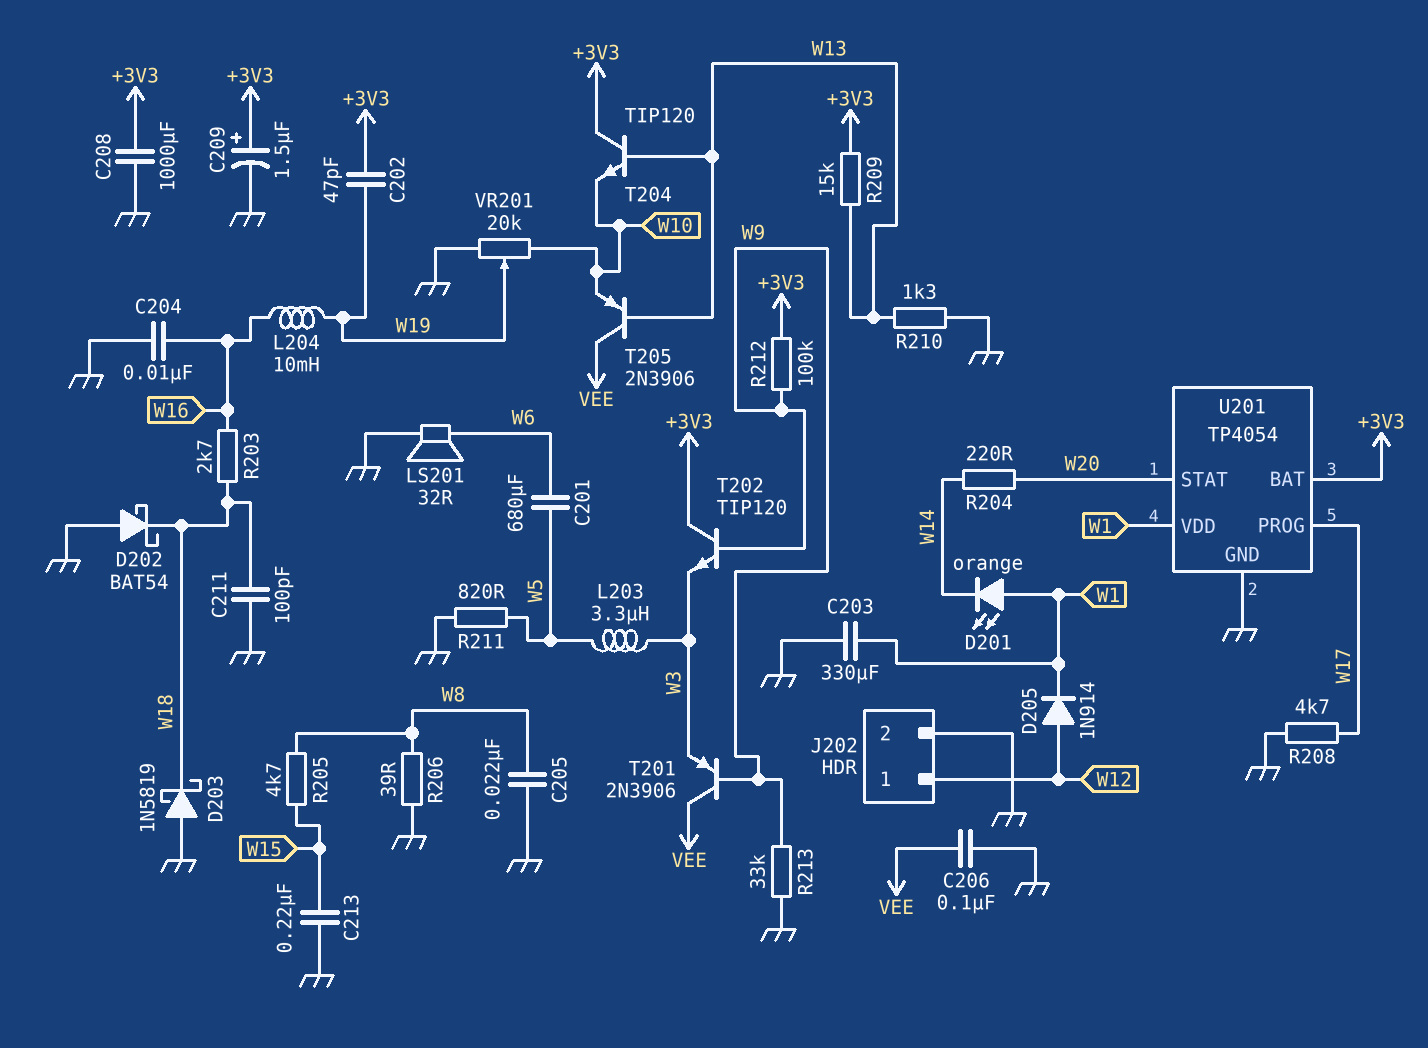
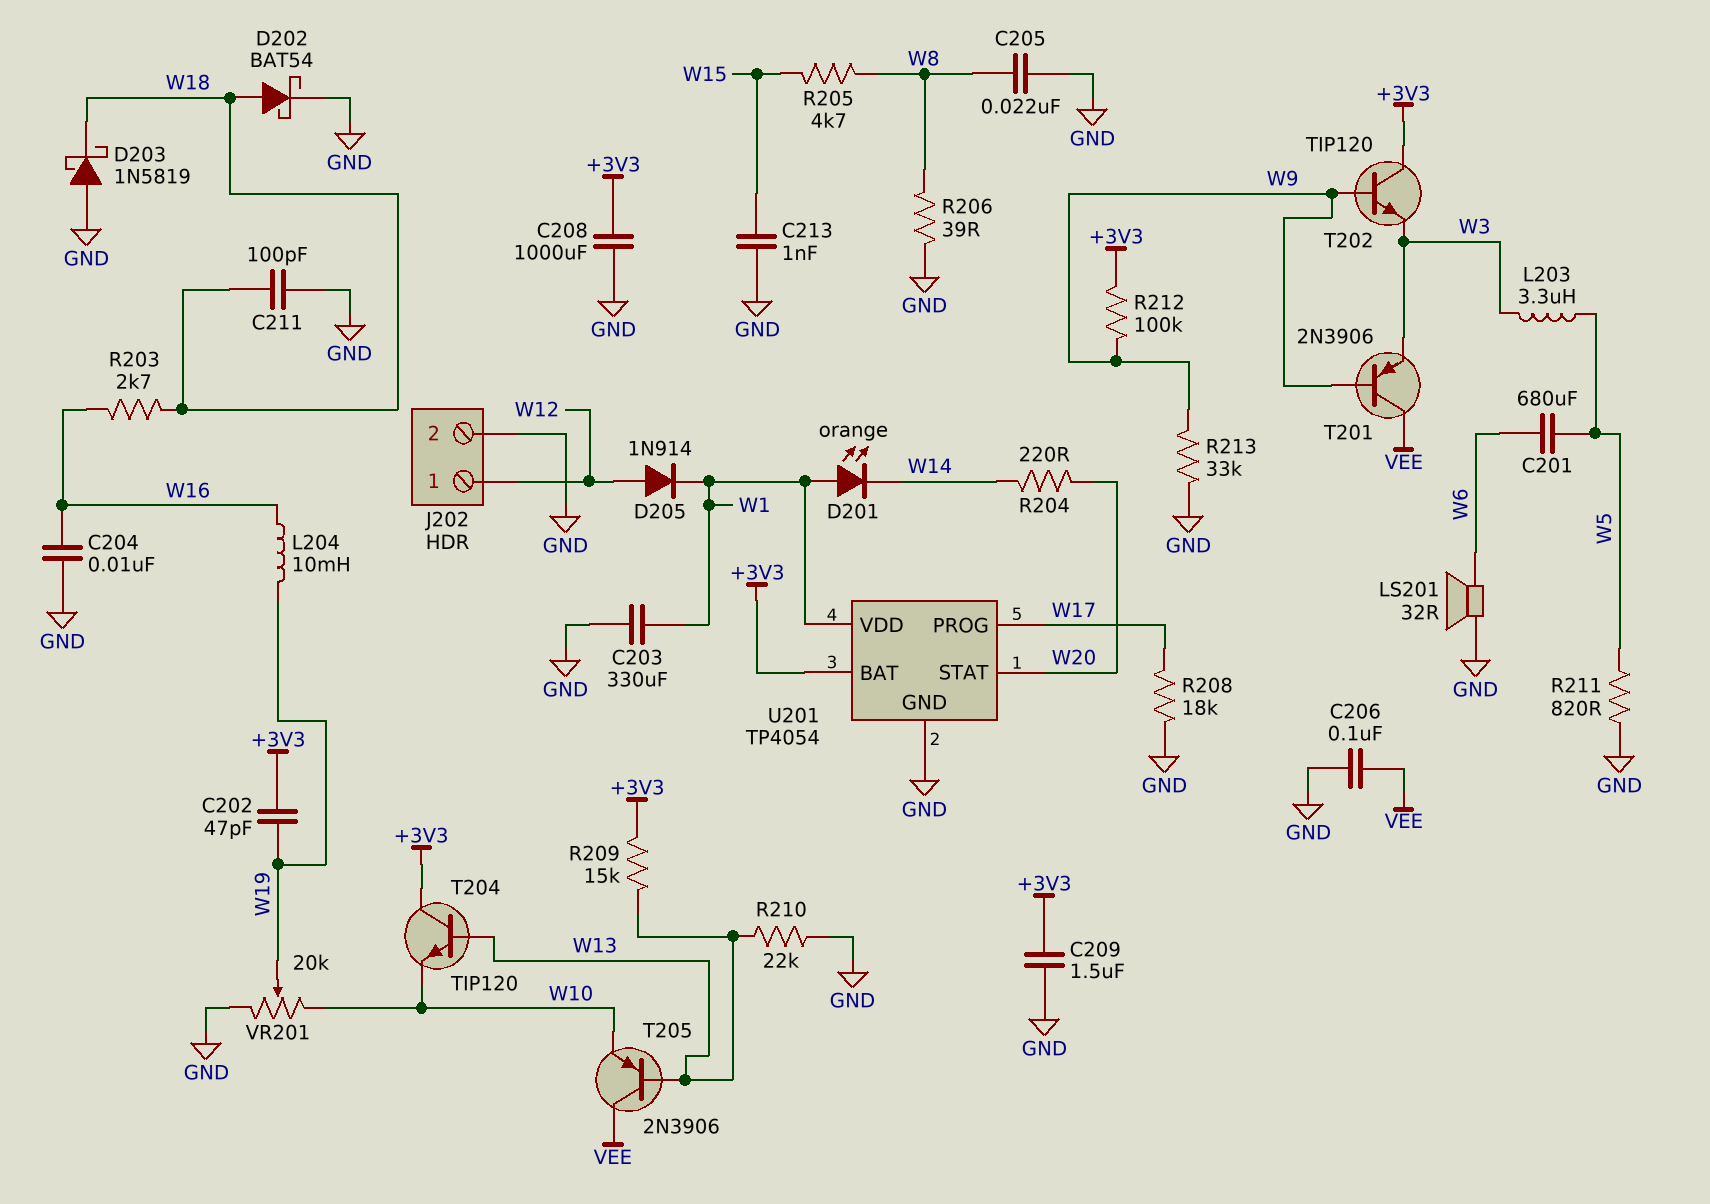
C209: 1.5uF (plus +3V3, minus GND) -> 1.5uF (+3V3, GND)
C213: 220nF (GND, W15) -> 1nF (GND, W15)
D202: schottky BAT54 (A GND, K W18) -> schottky BAT54 (A W18, K GND)
R208: 4.7k (GND, W17) -> 18k (GND, W17)
R210: 1.3k (GND, W13) -> 22k (GND, W13)

